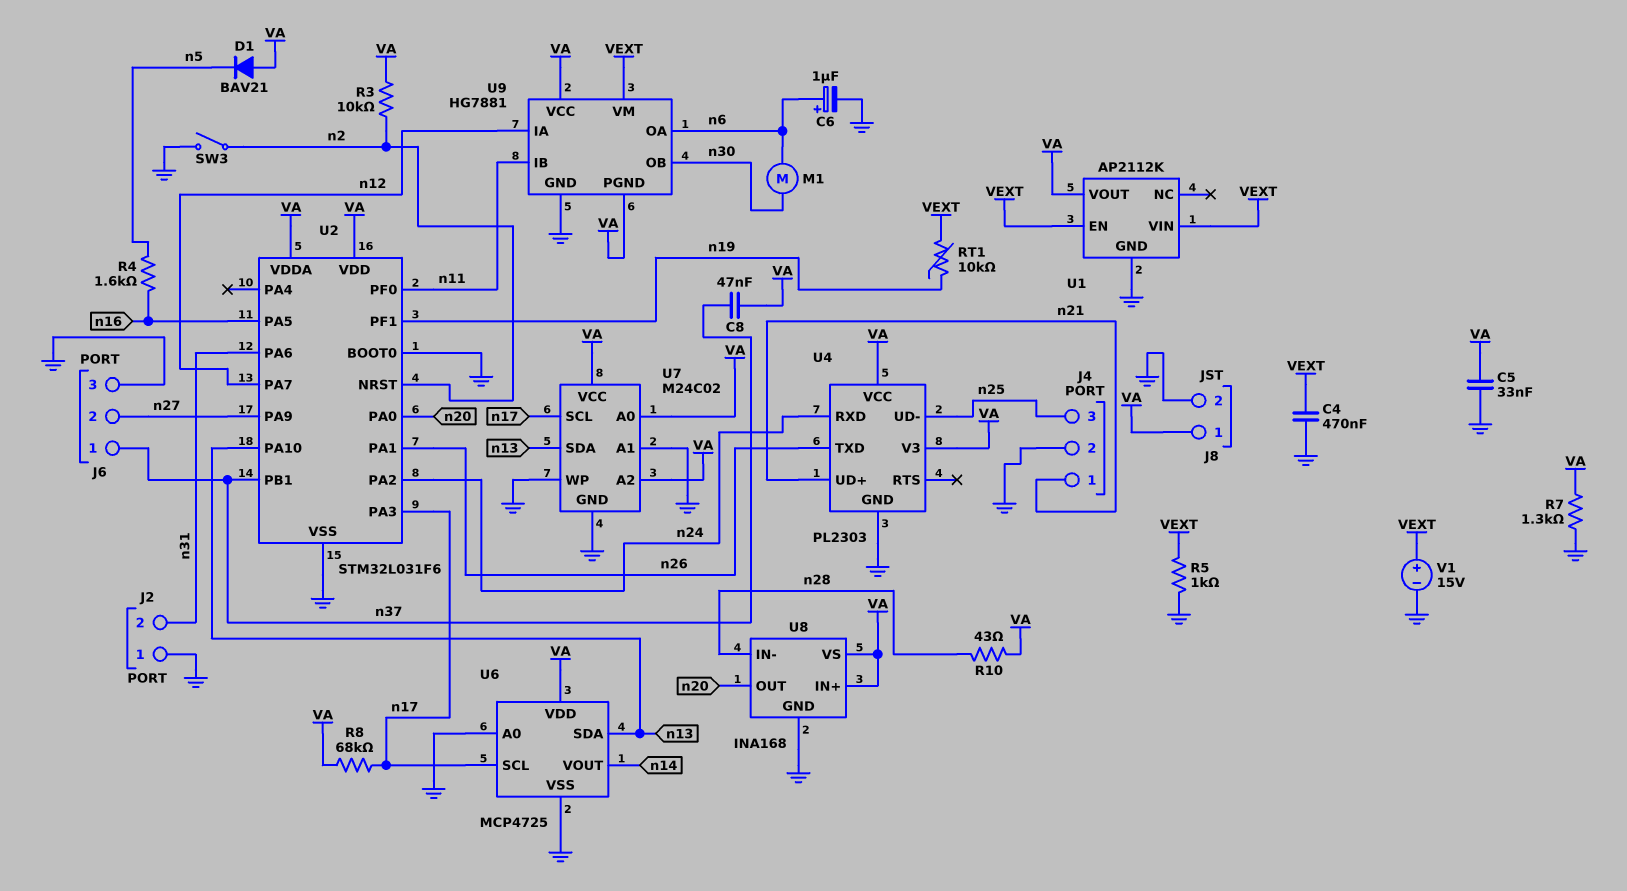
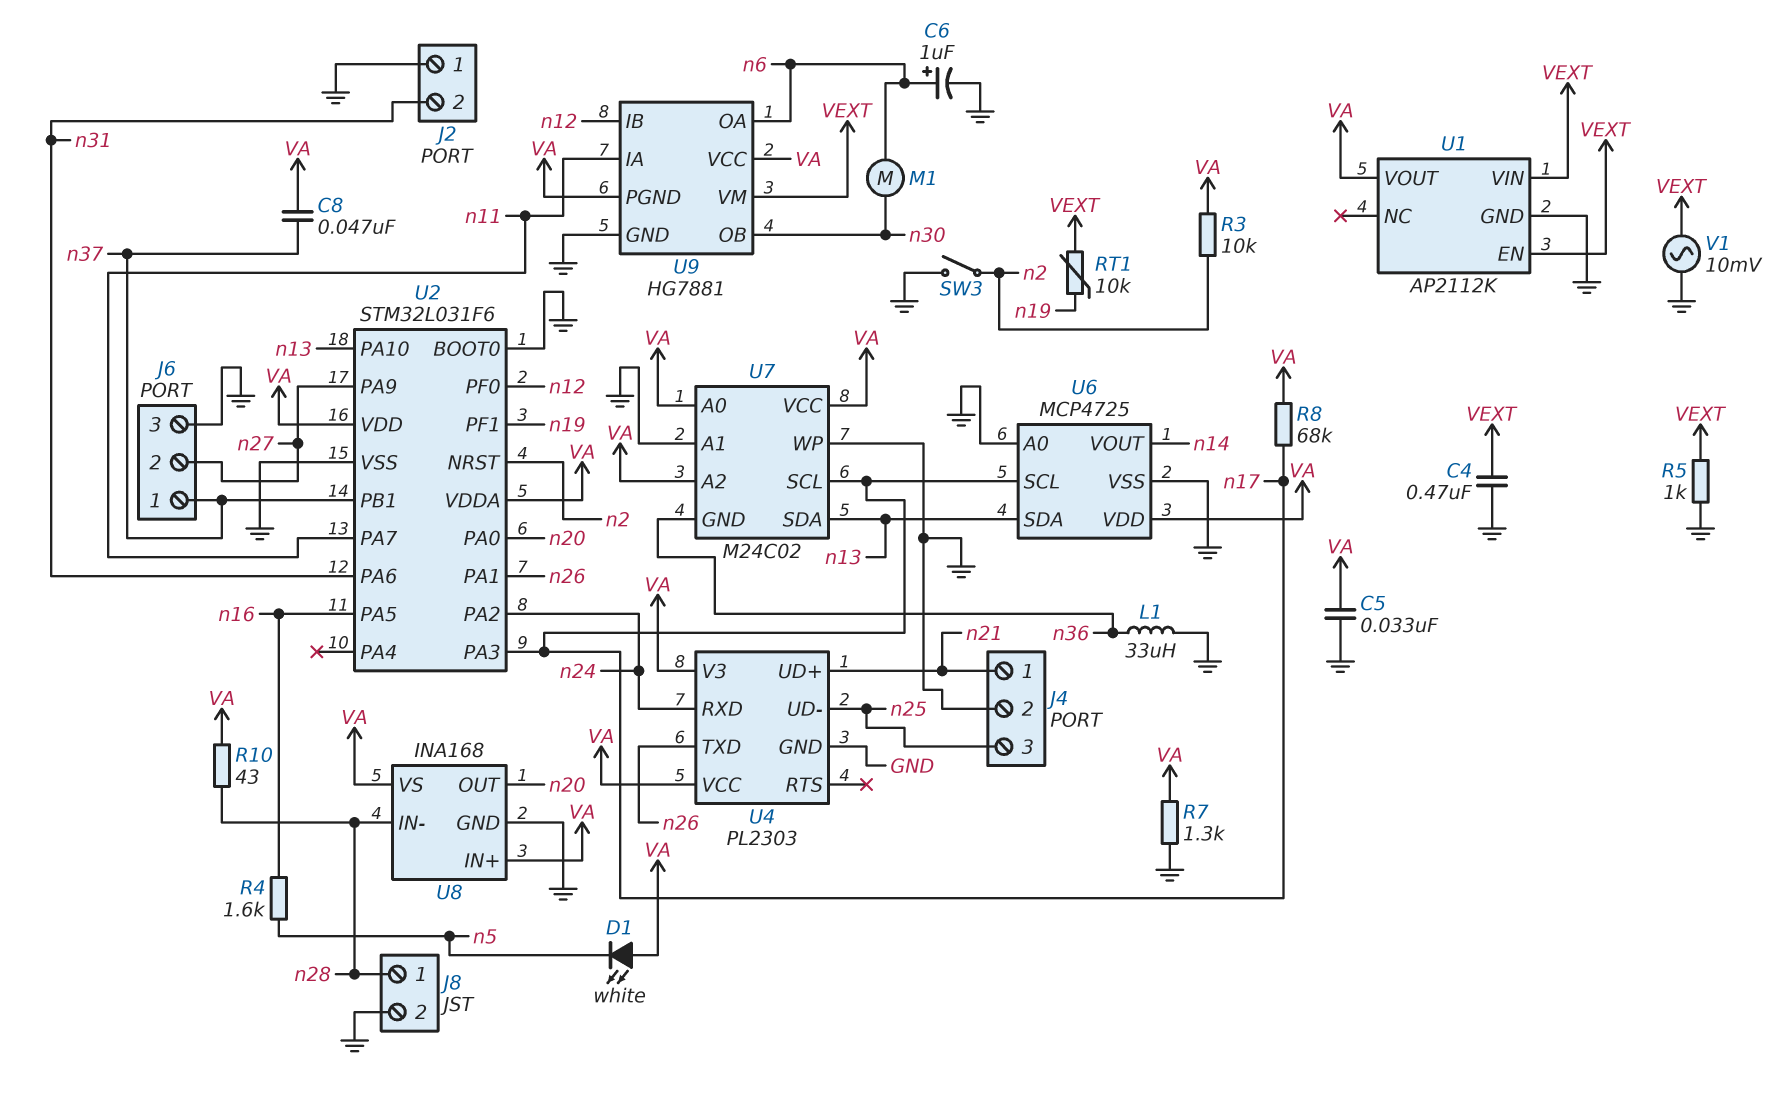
D1: diode BAV21 (A VA, K n5) -> LED white (A VA, K n5)
J8 pin 1: VA -> n28
L1: none -> 33uH (GND, n36)
U2 pin PA7: n12 -> n11
U2 pin PF0: n11 -> n12
U7 pin GND: GND -> n36
U9 pin IA: n12 -> n11
U9 pin IB: n11 -> n12
V1: 15V (plus VEXT, minus GND) -> AC 10mV (GND, VEXT)

